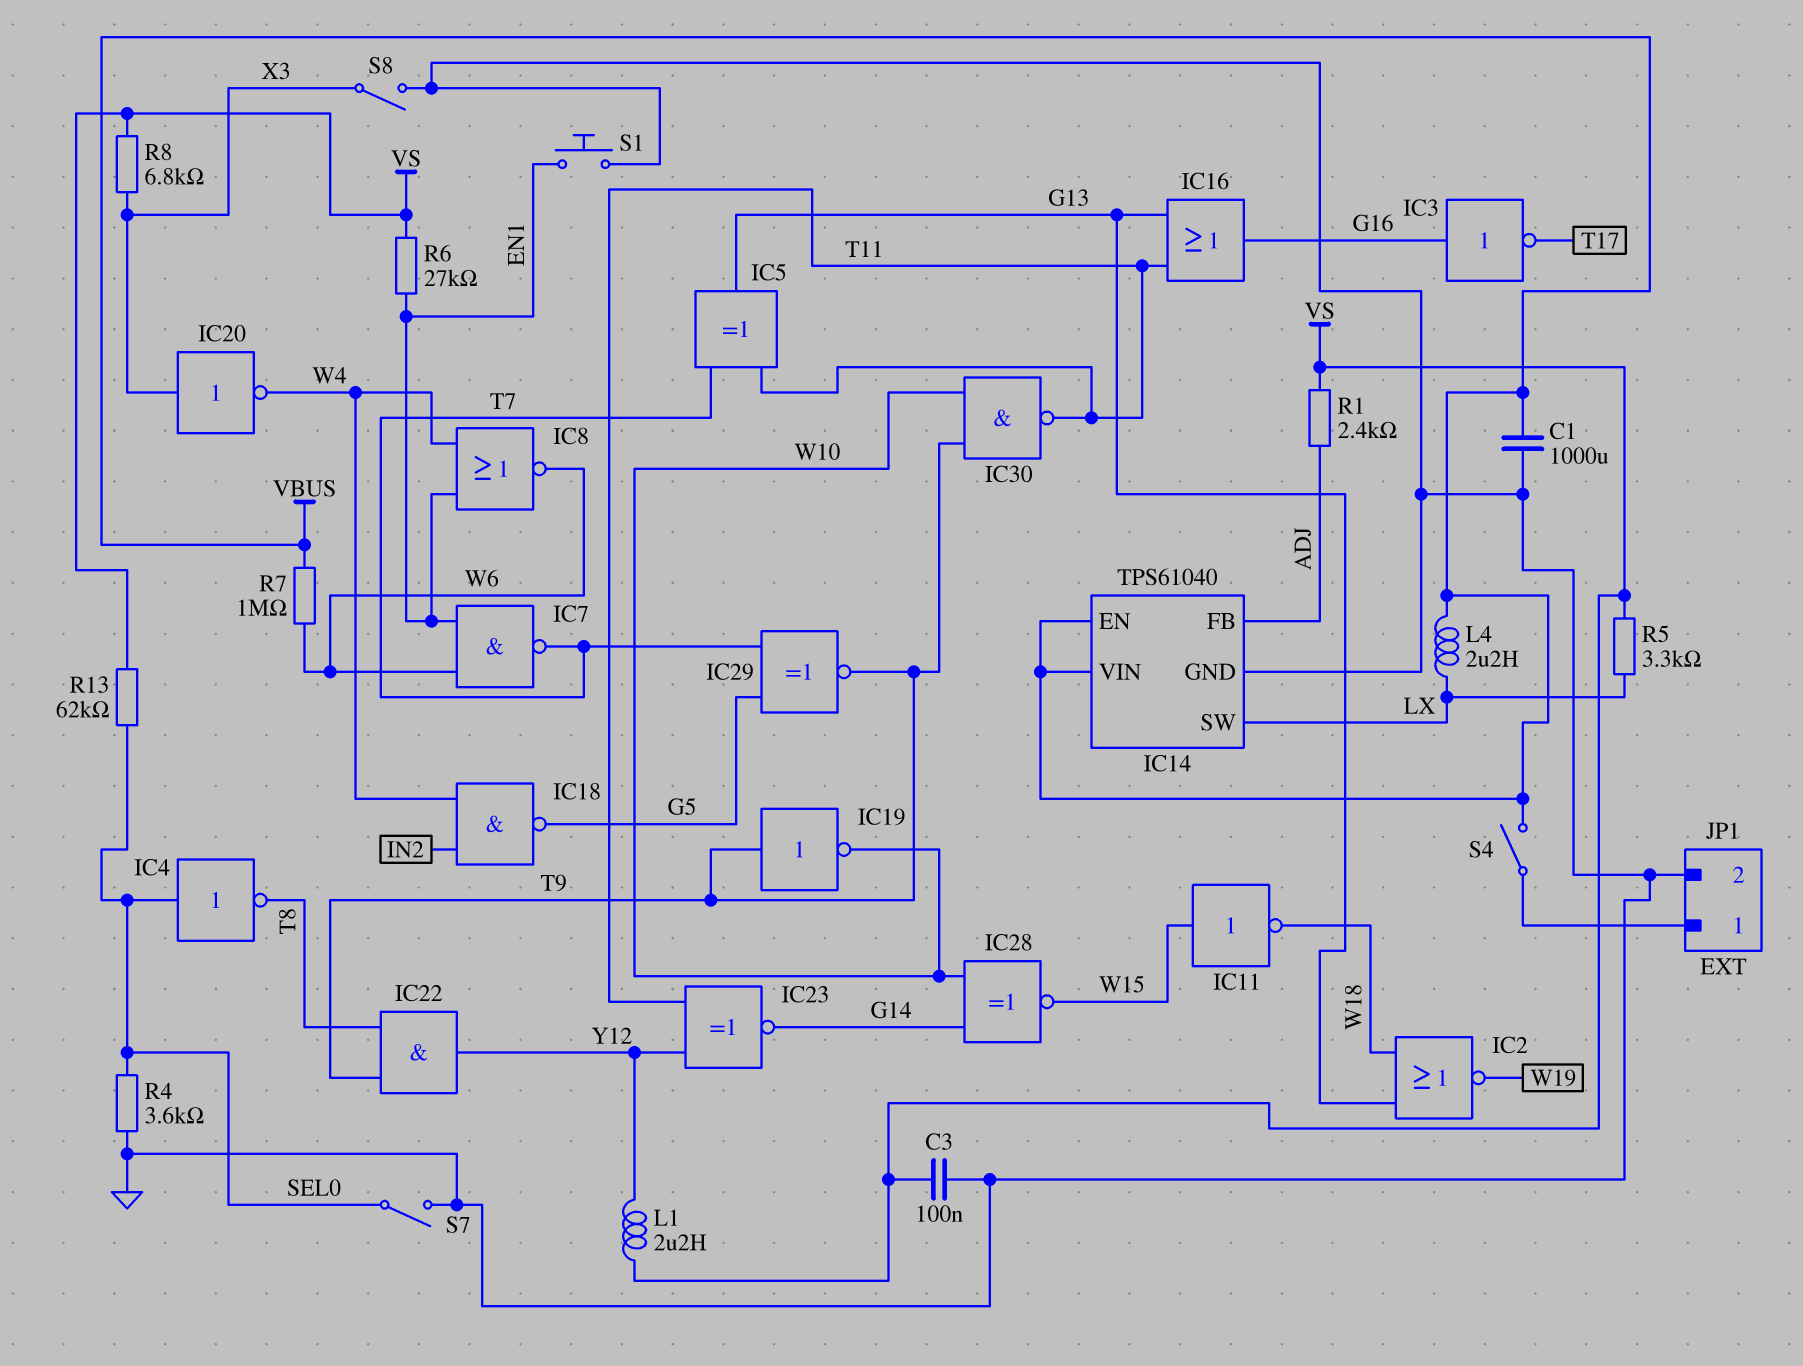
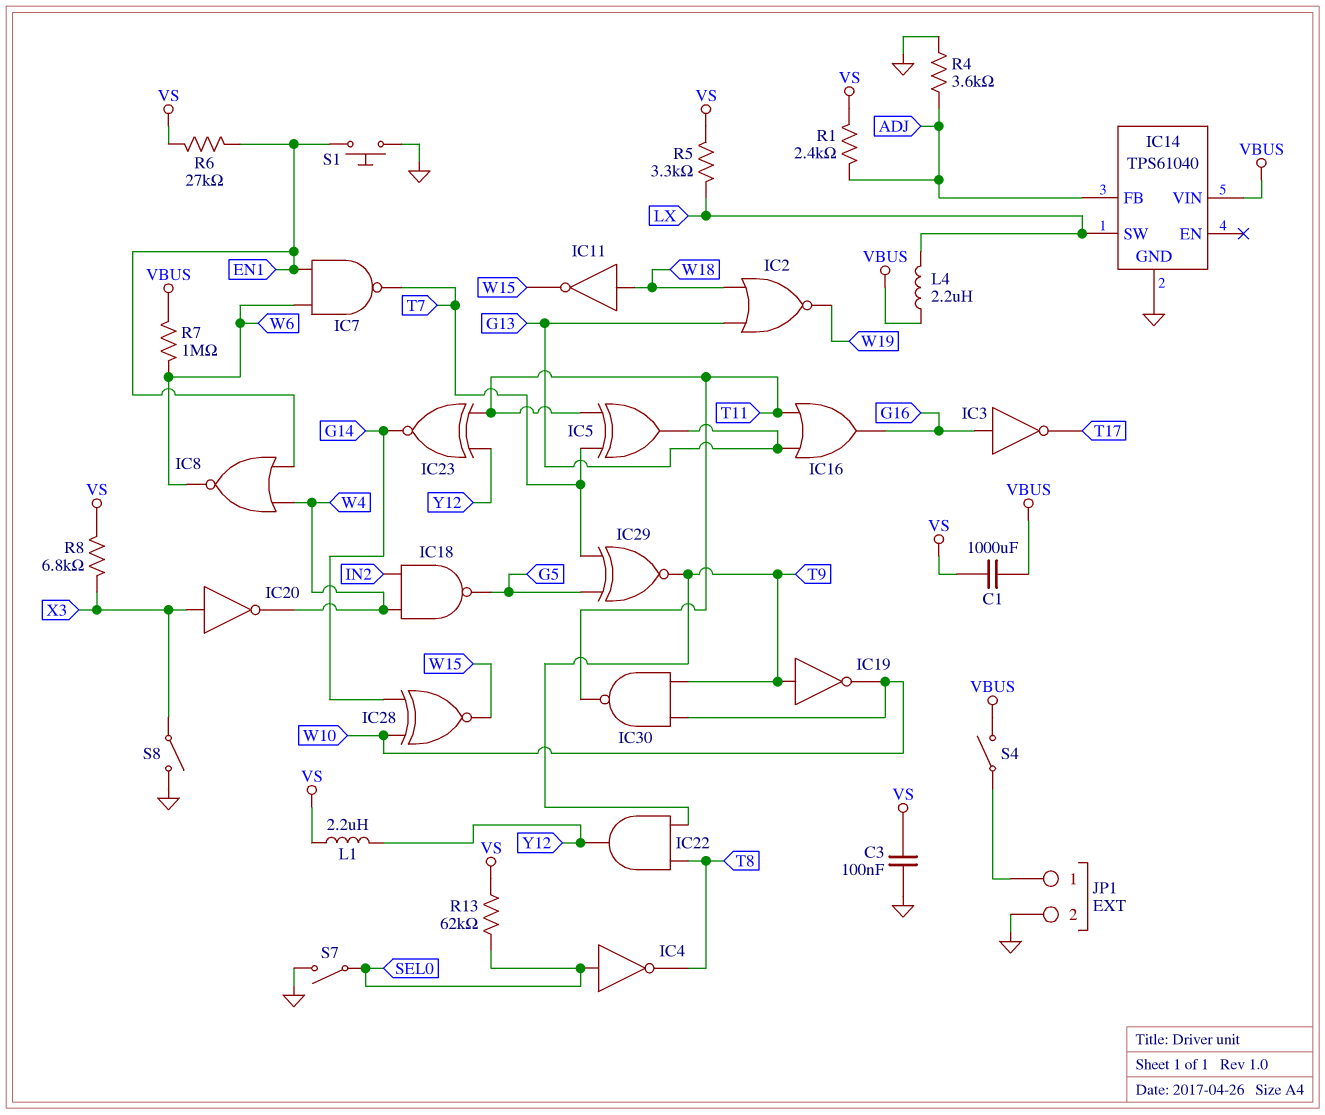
C1: 1000uF (GND, VBUS) -> 1000uF (VBUS, VS)
IC11: NOT (in W15, out W18) -> NOT (in W18, out W15)
IC14 pin EN: VBUS -> none
R4: 3.6k (GND, SEL0) -> 3.6k (ADJ, GND)

